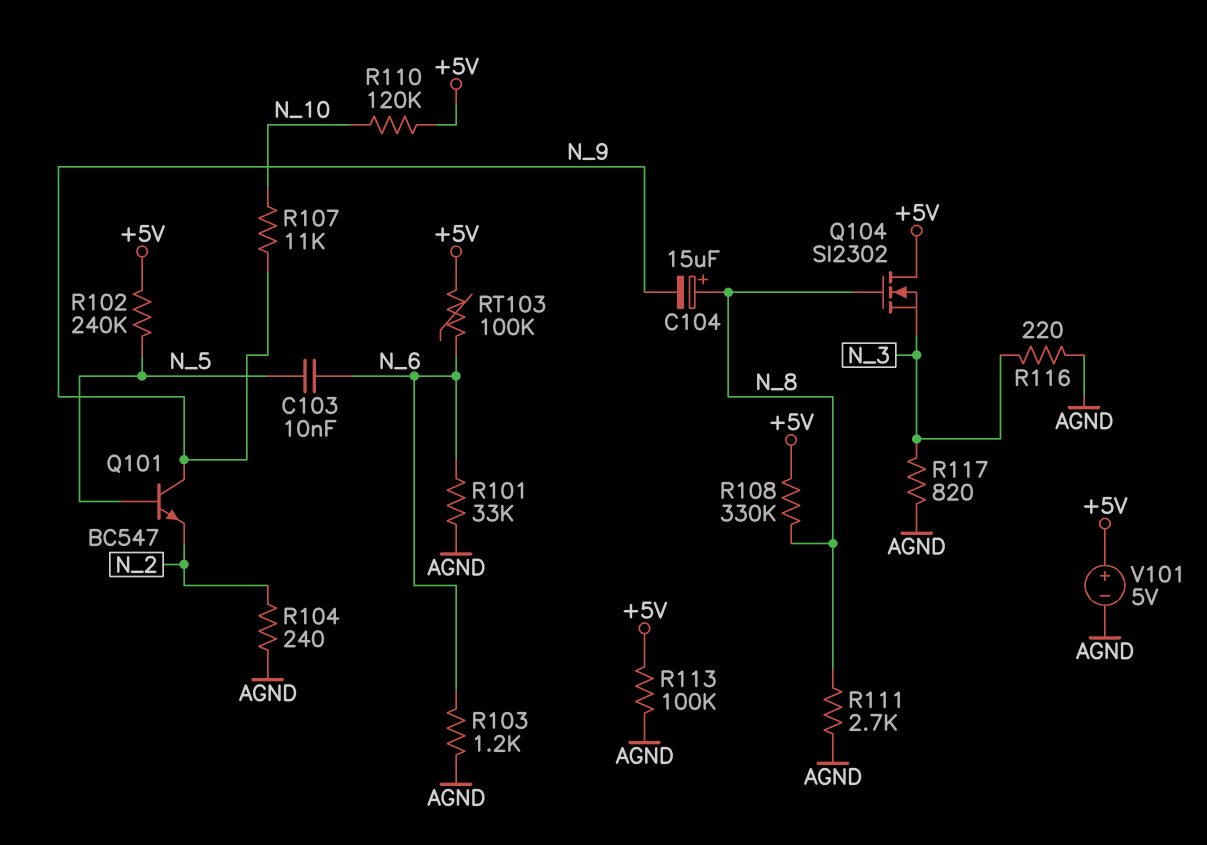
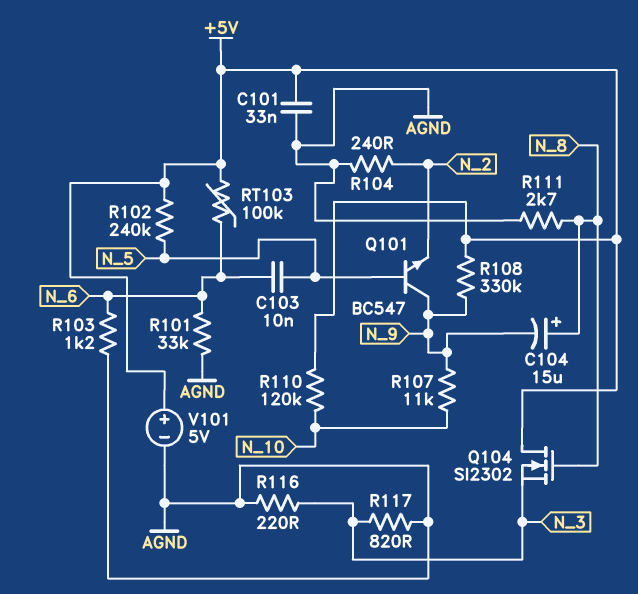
C101: none -> 33nF (+5V, AGND)
R108: 330k (+5V, N_8) -> 330k (+5V, N_9)
R113: 100k (+5V, AGND) -> none

